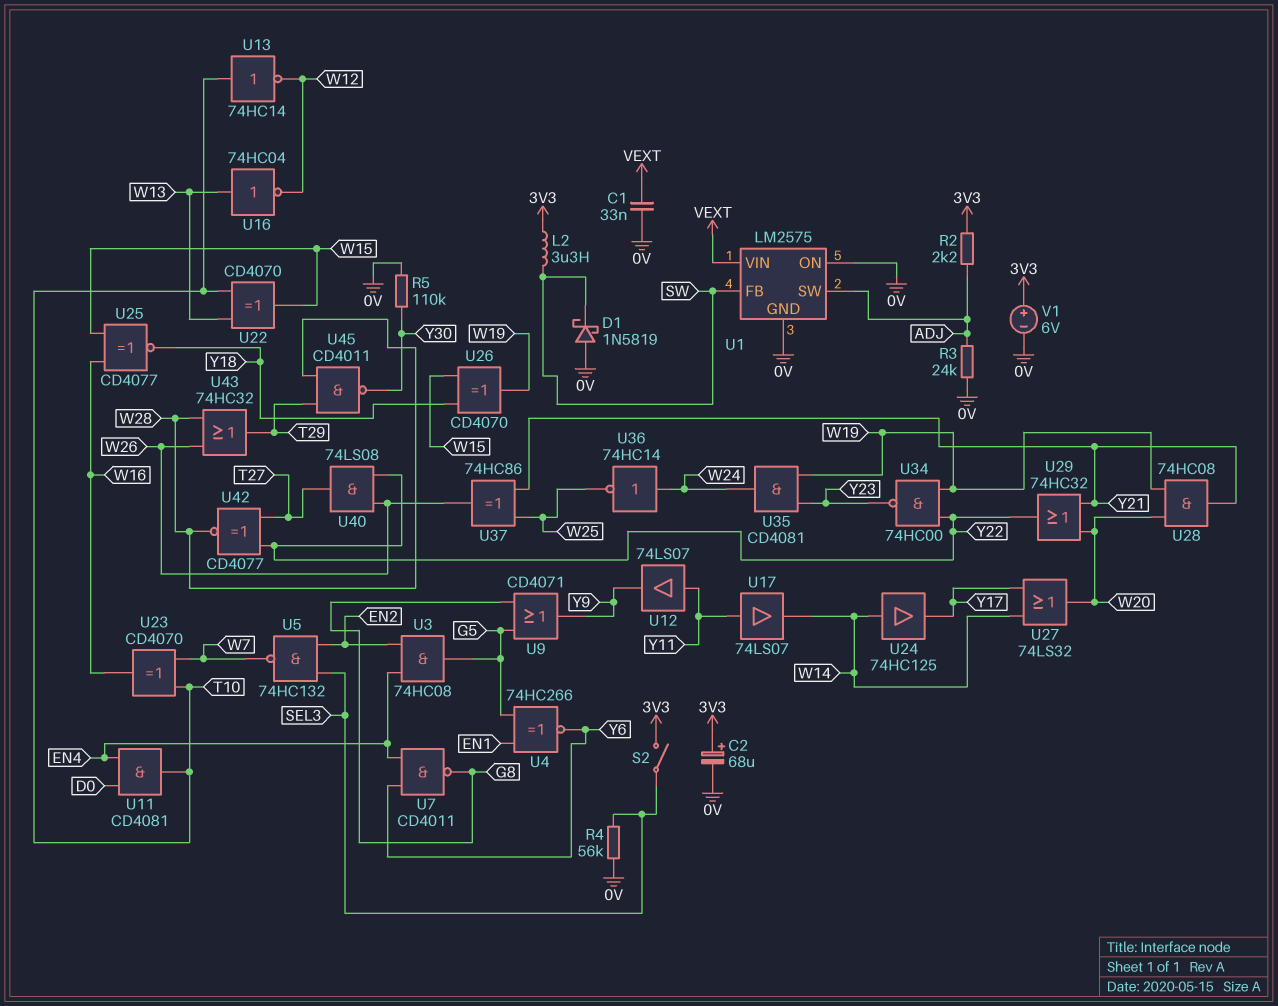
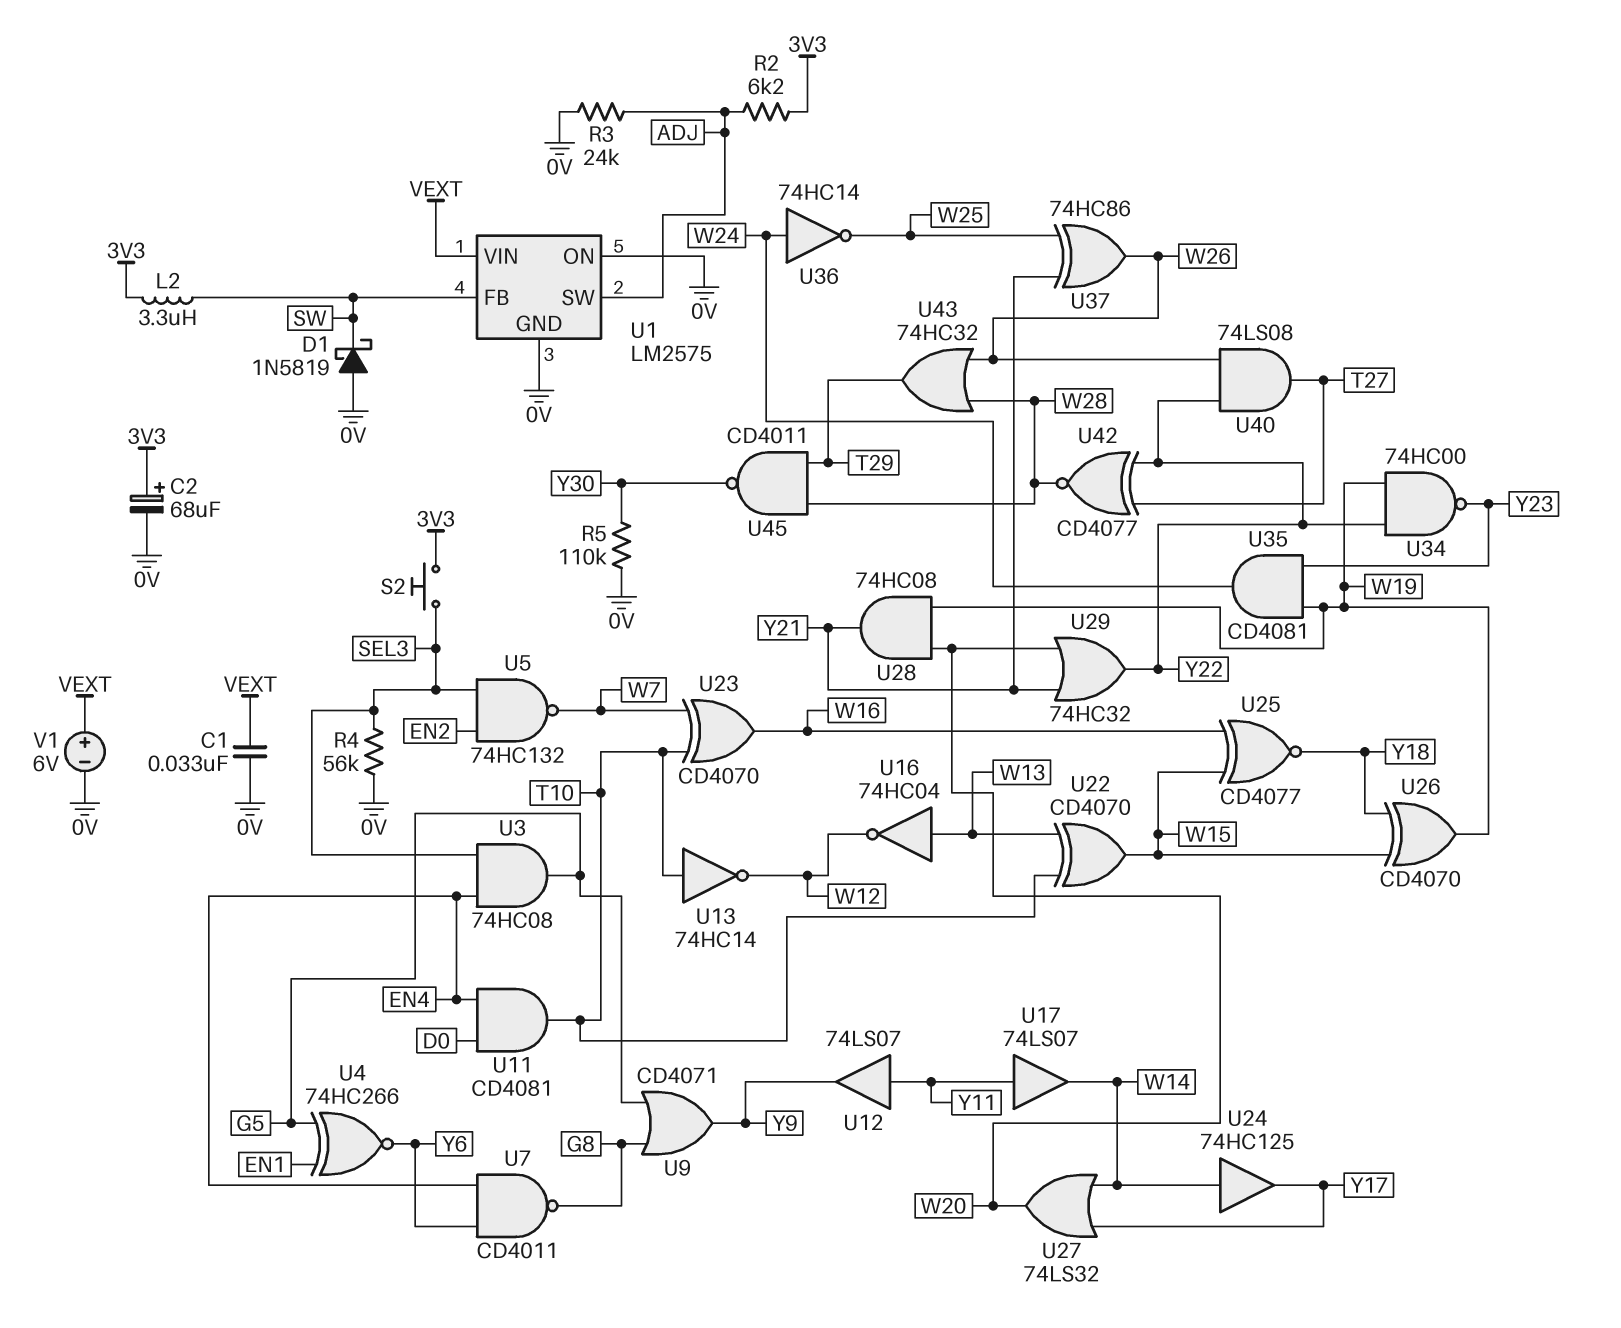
R2: 2.2k (3V3, ADJ) -> 6.2k (3V3, ADJ)
S2: switch (3V3, SEL3) -> button (3V3, SEL3)
U3: AND 74HC08 (in EN2, in EN4, out G5) -> AND 74HC08 (in EN4, in SEL3, out G5)
V1: 6V (plus 3V3, minus 0V) -> 6V (plus VEXT, minus 0V)

